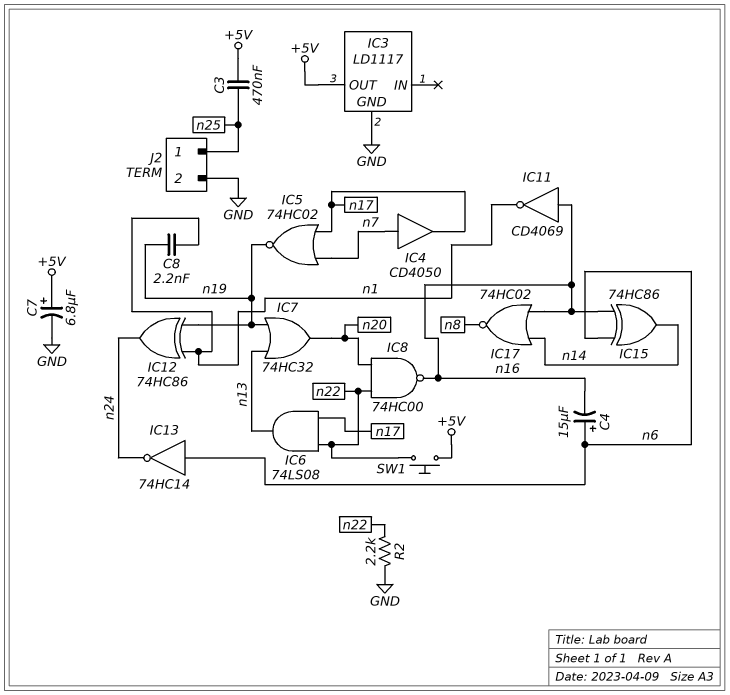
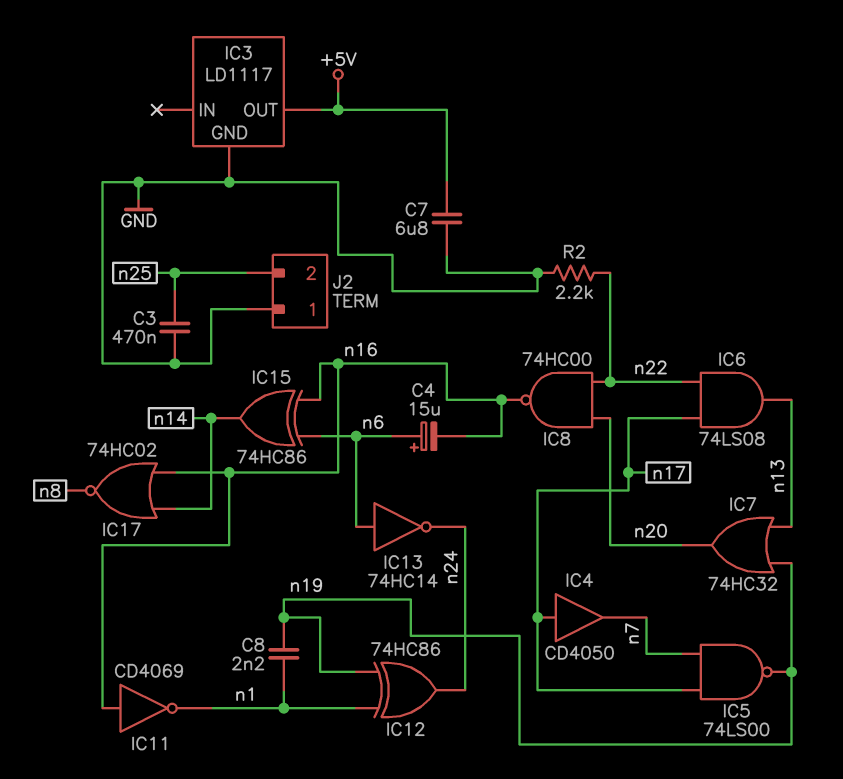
C3: 470nF (+5V, n25) -> 470nF (GND, n25)
C7: 6.8uF (plus +5V, minus GND) -> 6.8uF (+5V, GND)
IC4: buffer CD4050 (in n7, out n17) -> buffer CD4050 (in n17, out n7)
IC5: NOR 74HC02 (in n7, in n17, out n19) -> NAND 74LS00 (in n7, in n17, out n19)
J2 pin 1: n25 -> GND
J2 pin 2: GND -> n25
SW1: button (+5V, n22) -> none

